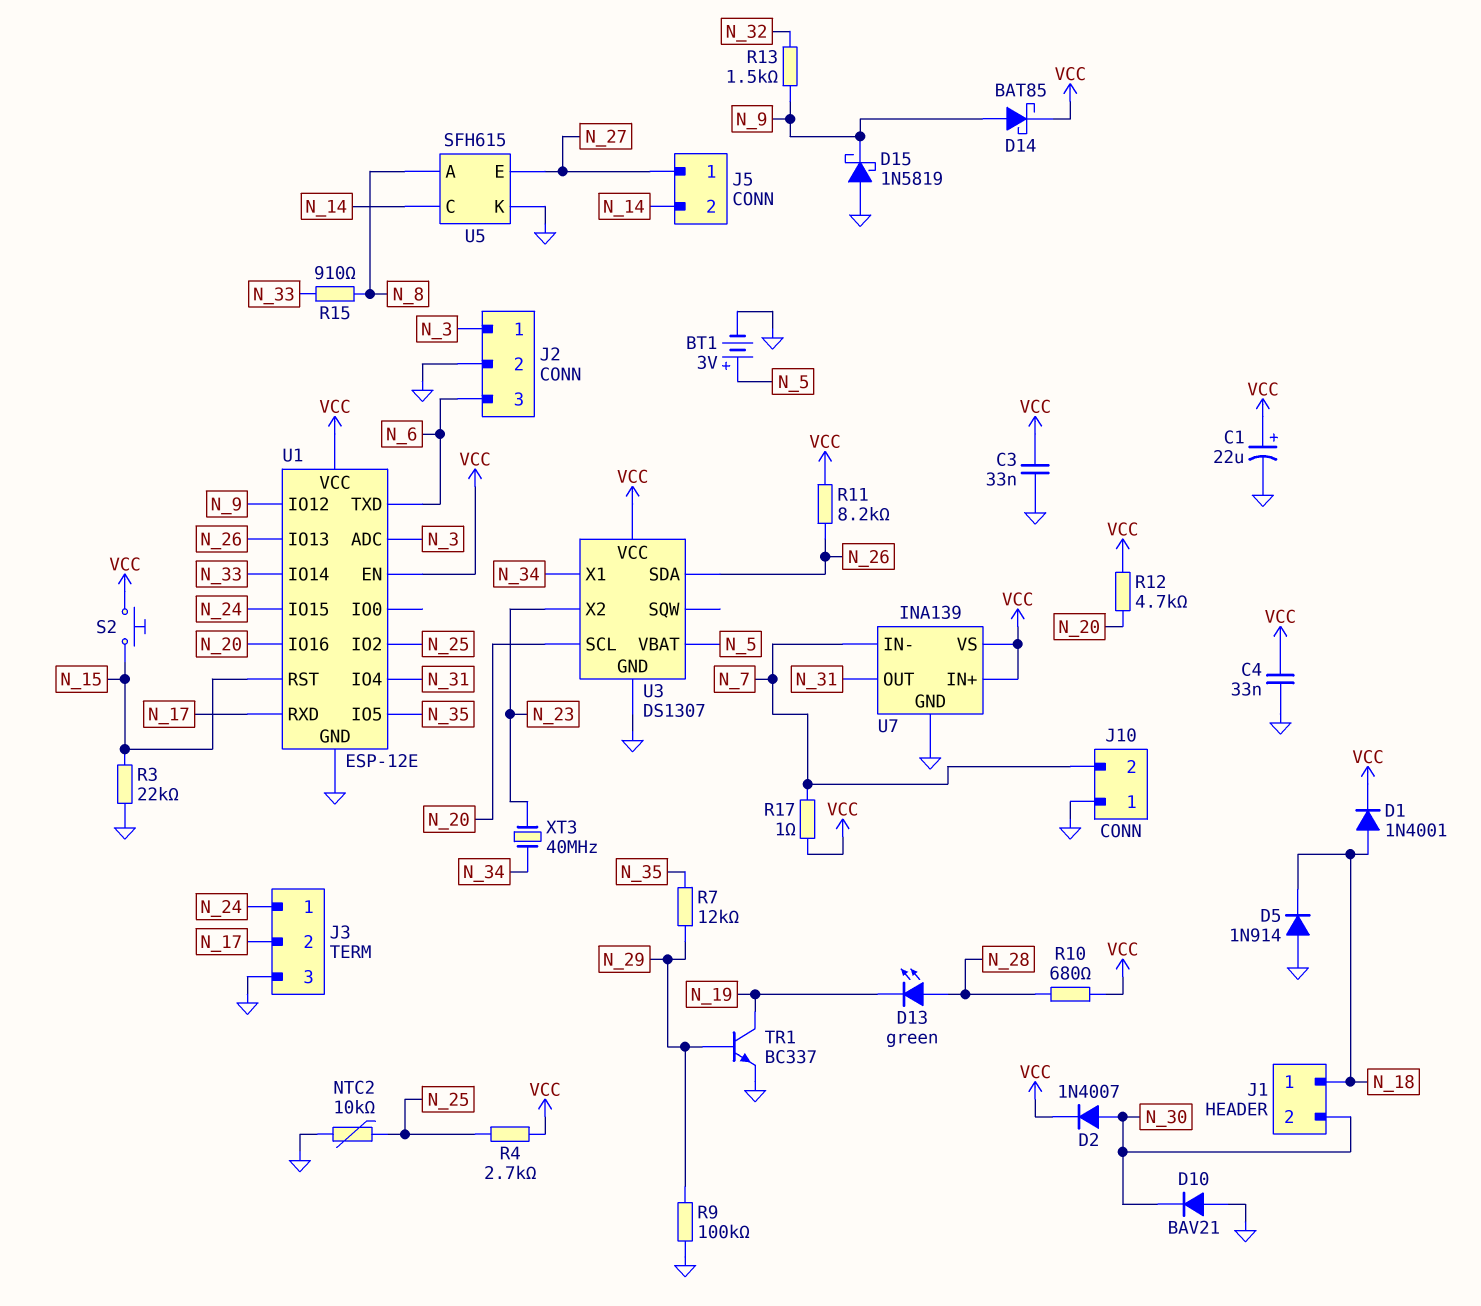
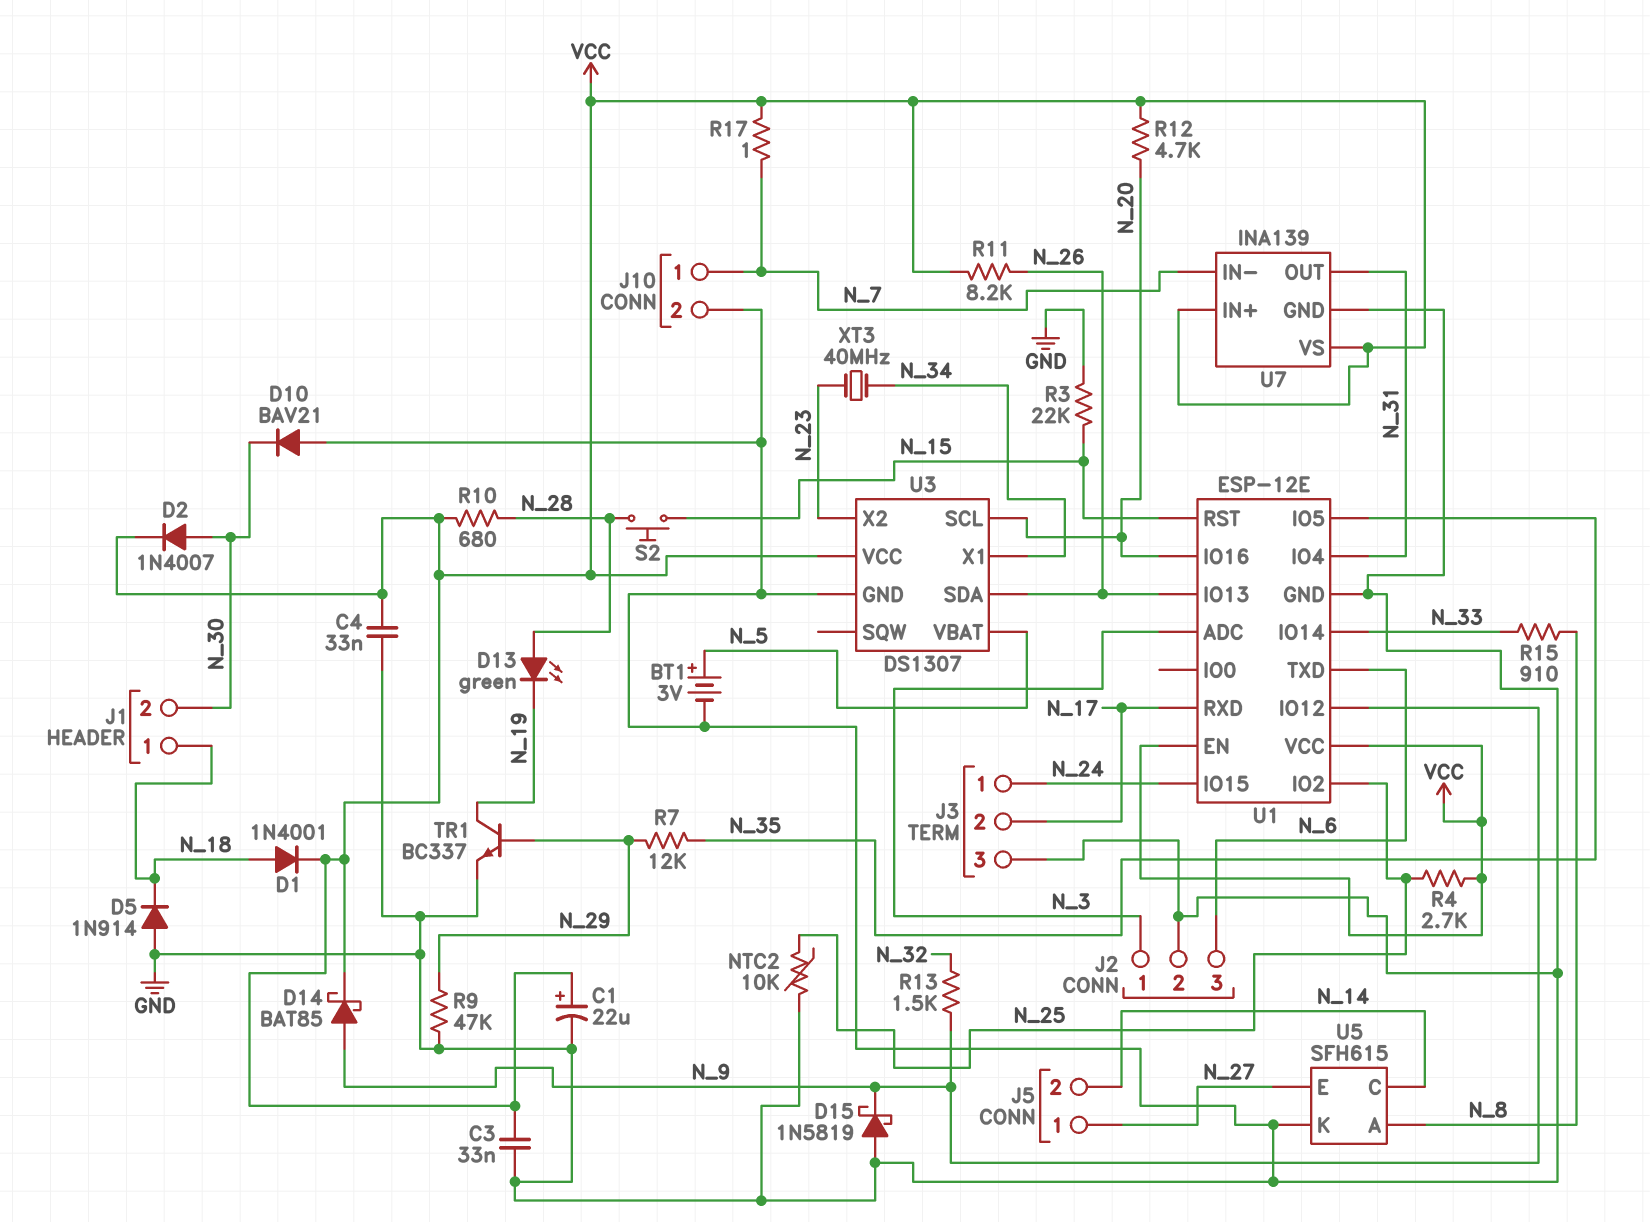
J10 pin 1: GND -> N_7
J10 pin 2: N_7 -> GND
R9: 100k (GND, N_29) -> 47k (GND, N_29)
S2: button (N_15, VCC) -> button (N_15, N_28)

